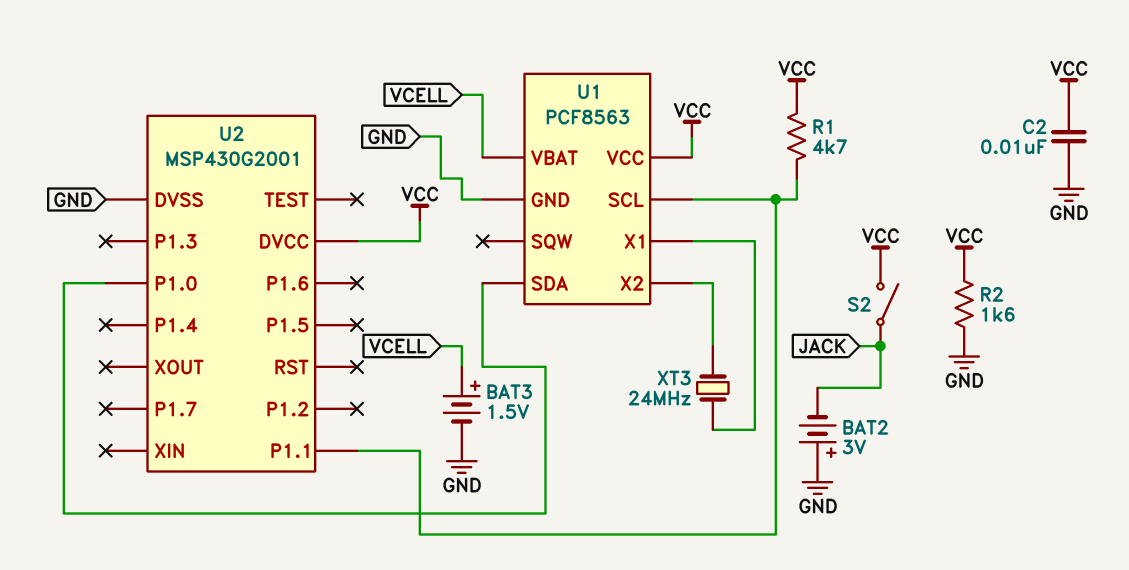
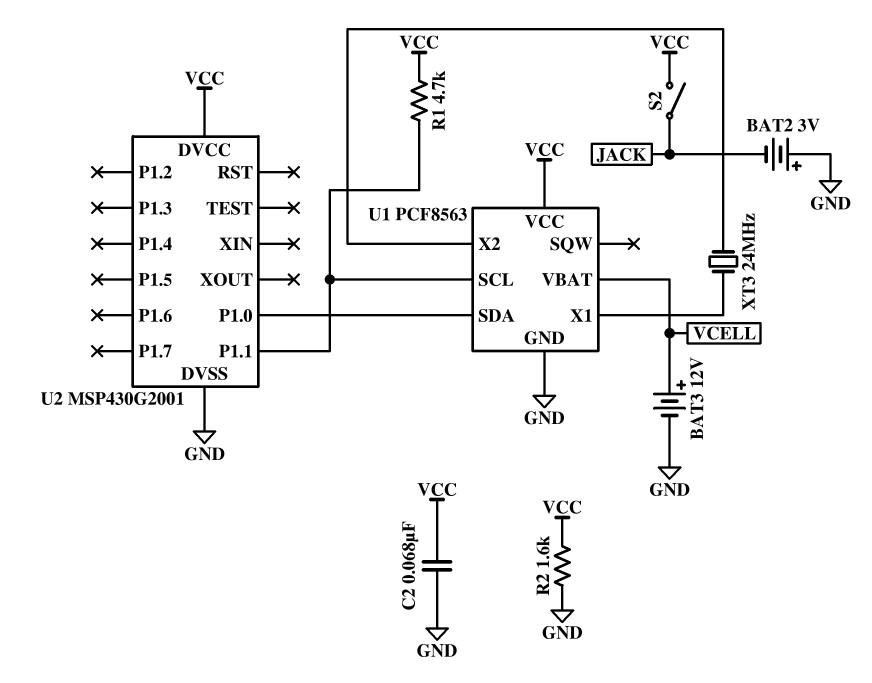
BAT3: 1.5V (plus VCELL, minus GND) -> 12V (plus VCELL, minus GND)
C2: 10nF (GND, VCC) -> 68nF (GND, VCC)

